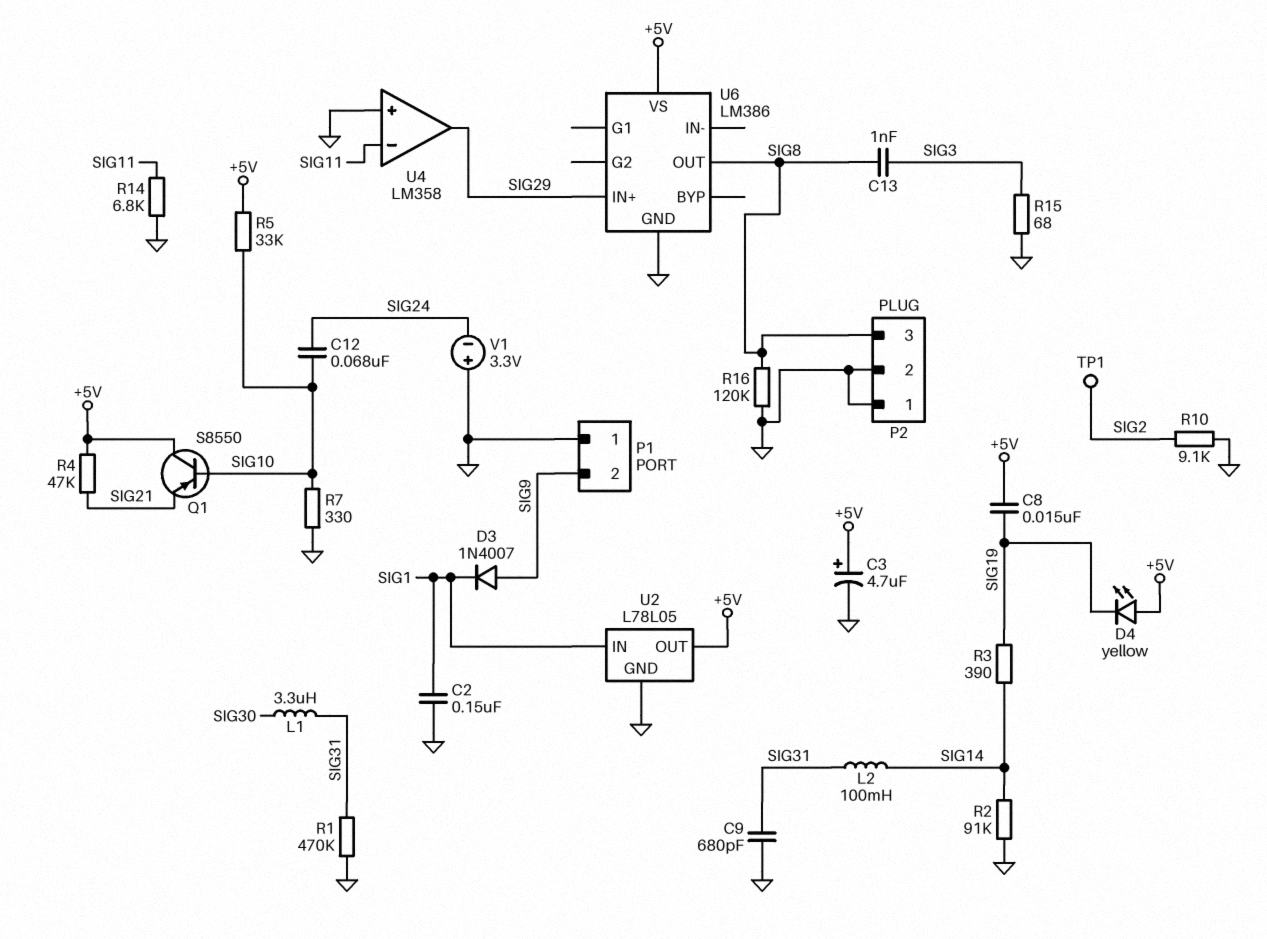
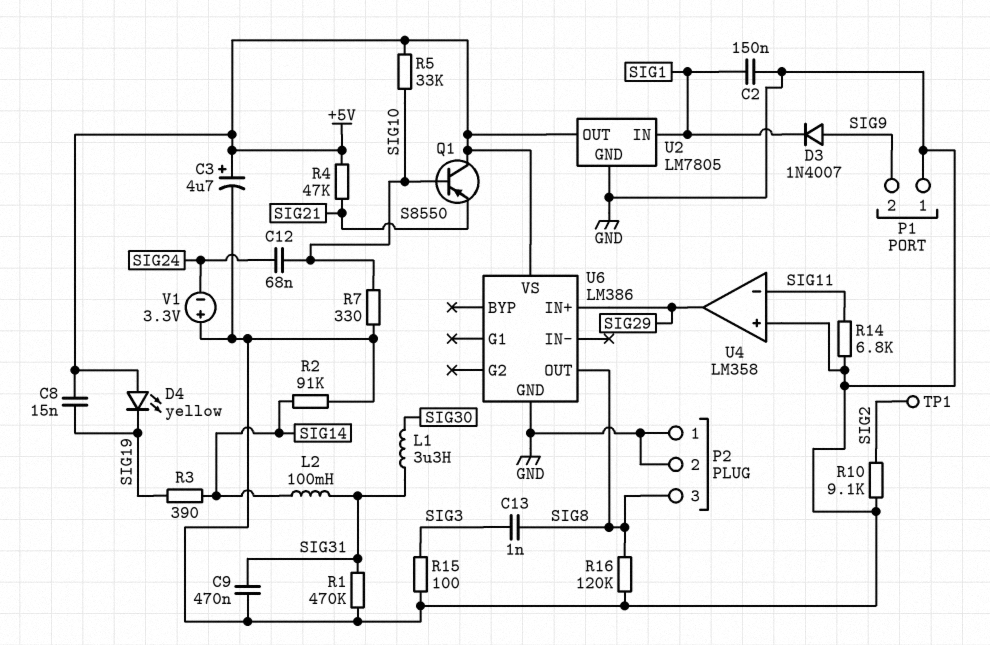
C9: 680pF (GND, SIG31) -> 470nF (GND, SIG31)
R15: 68 (GND, SIG3) -> 100 (GND, SIG3)
U2: L78L05 -> LM7805

